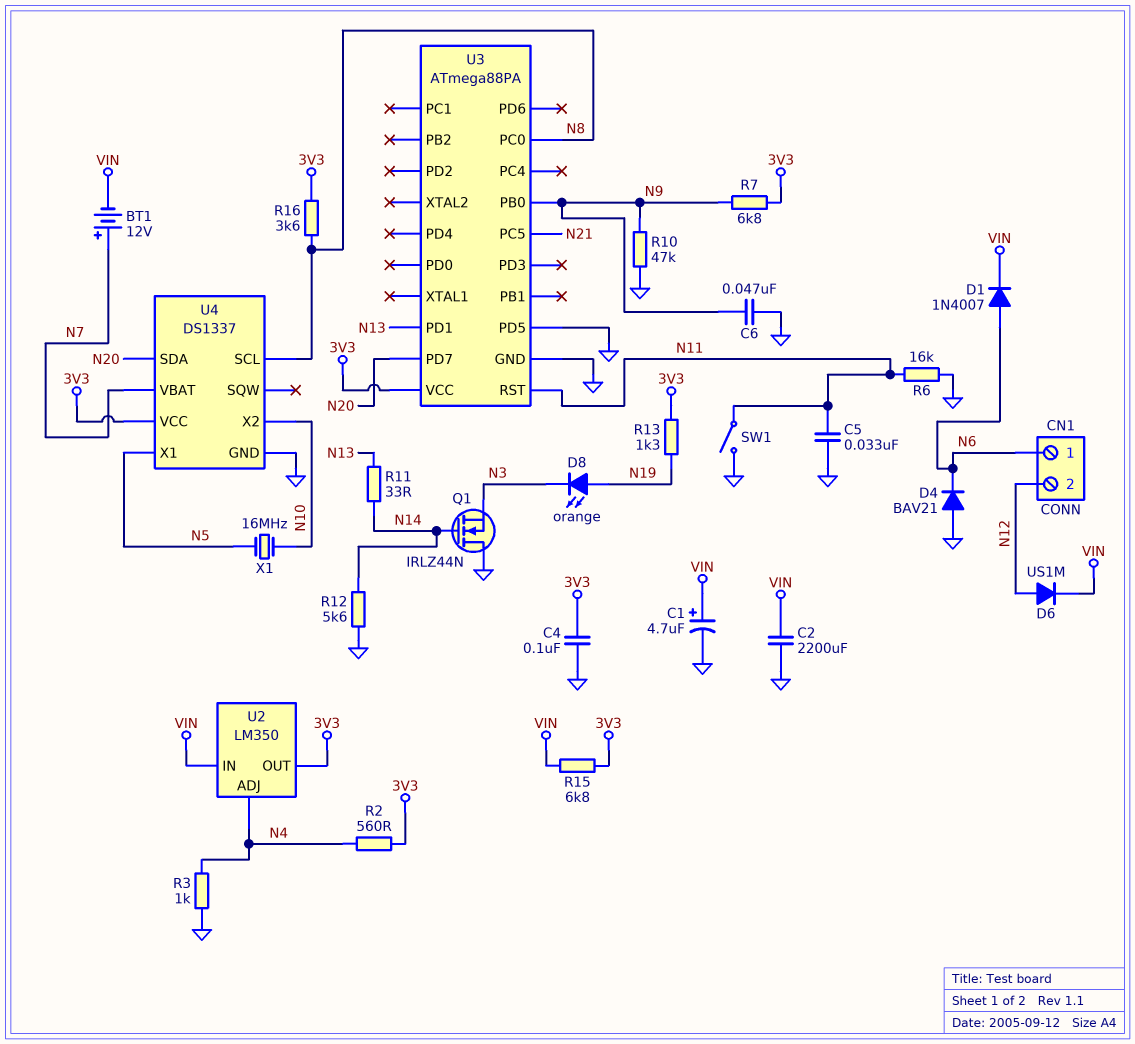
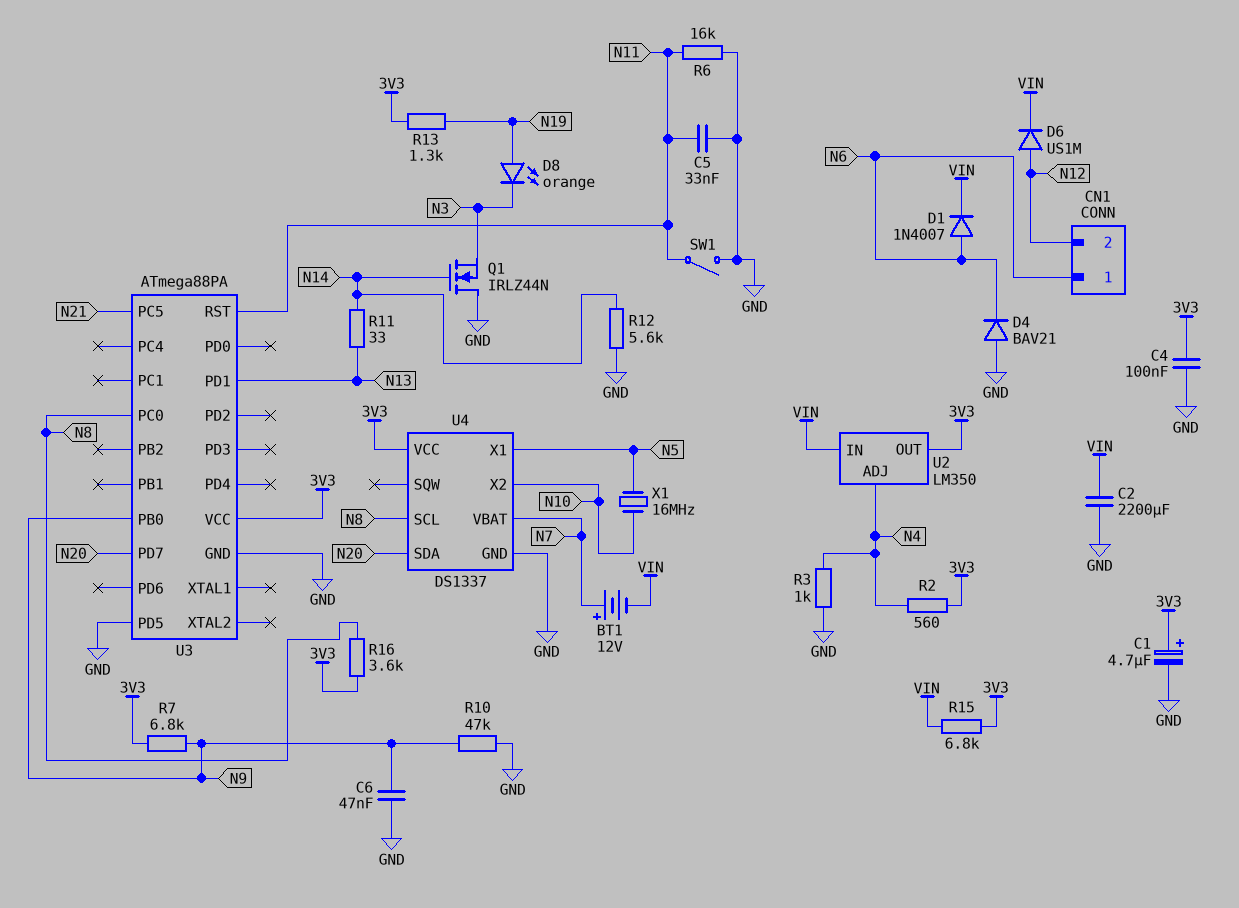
C1: 4.7uF (plus VIN, minus GND) -> 4.7uF (plus 3V3, minus GND)

